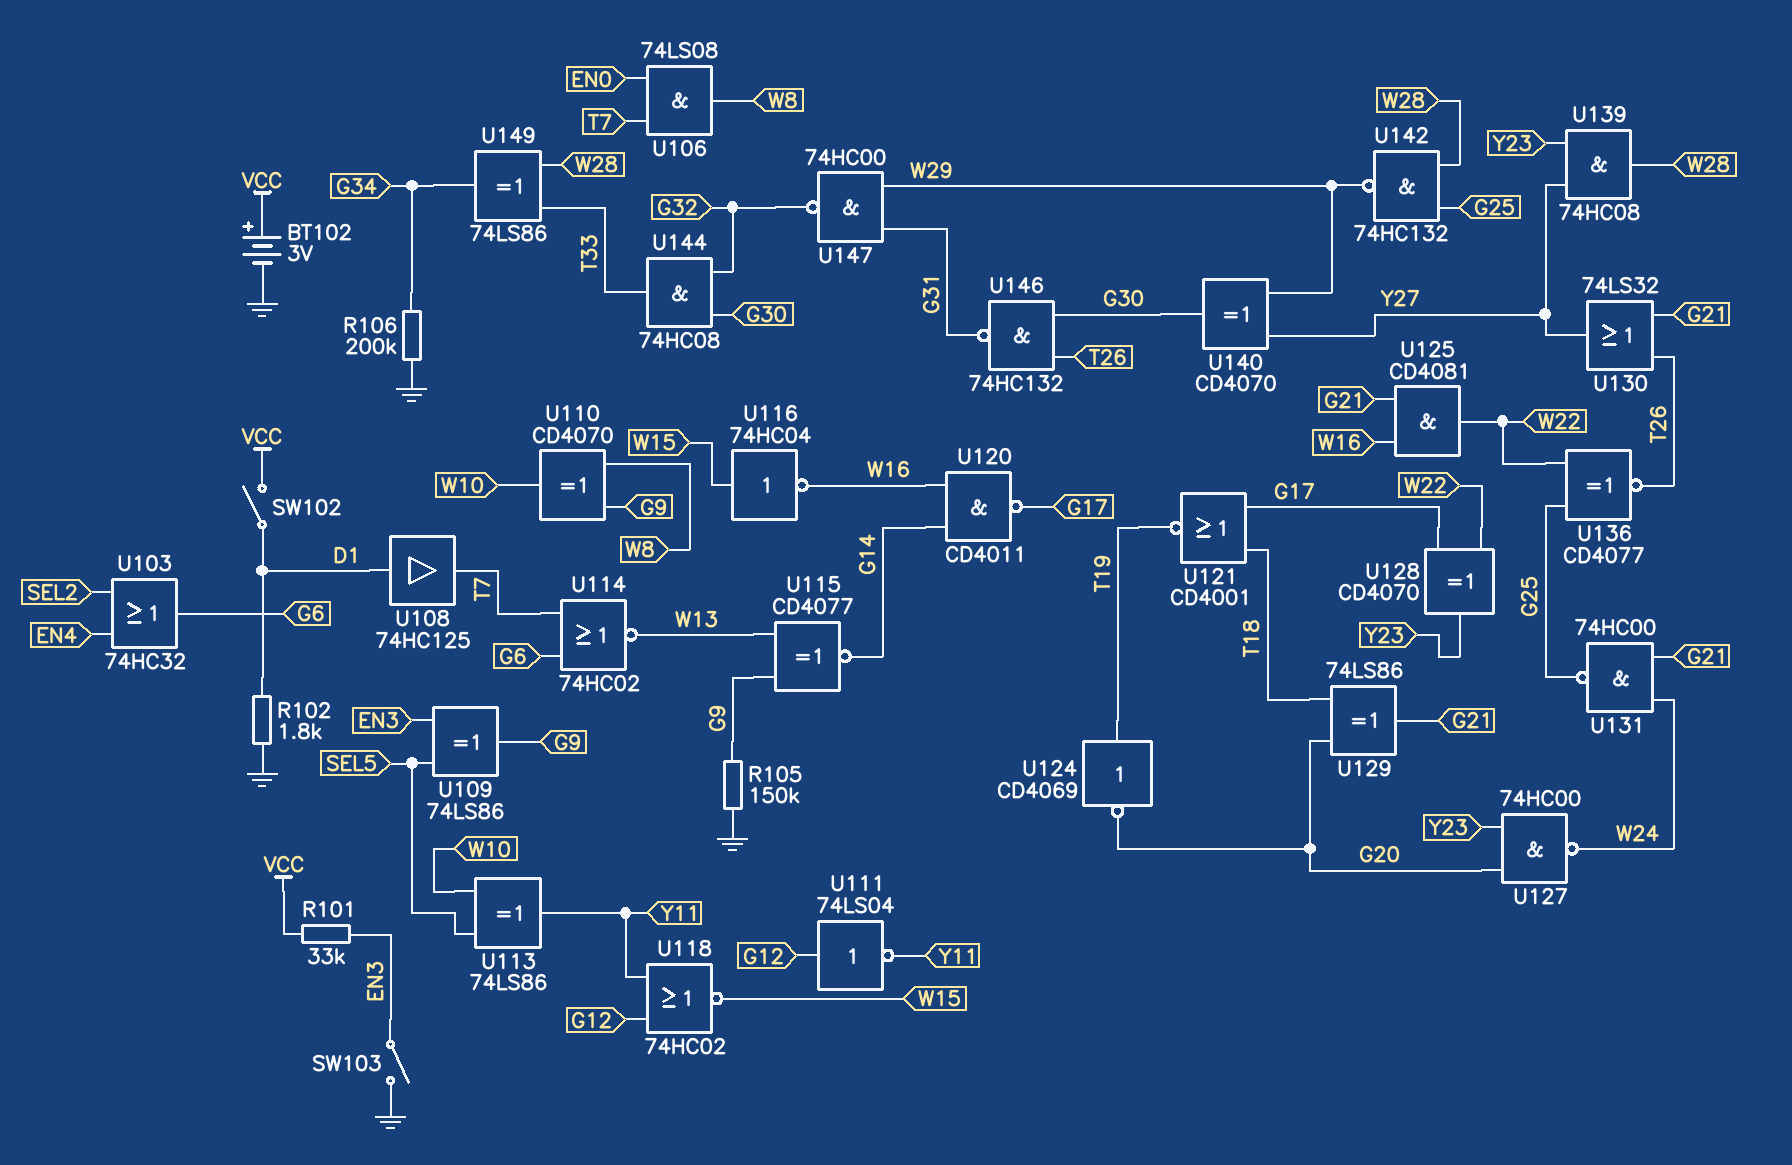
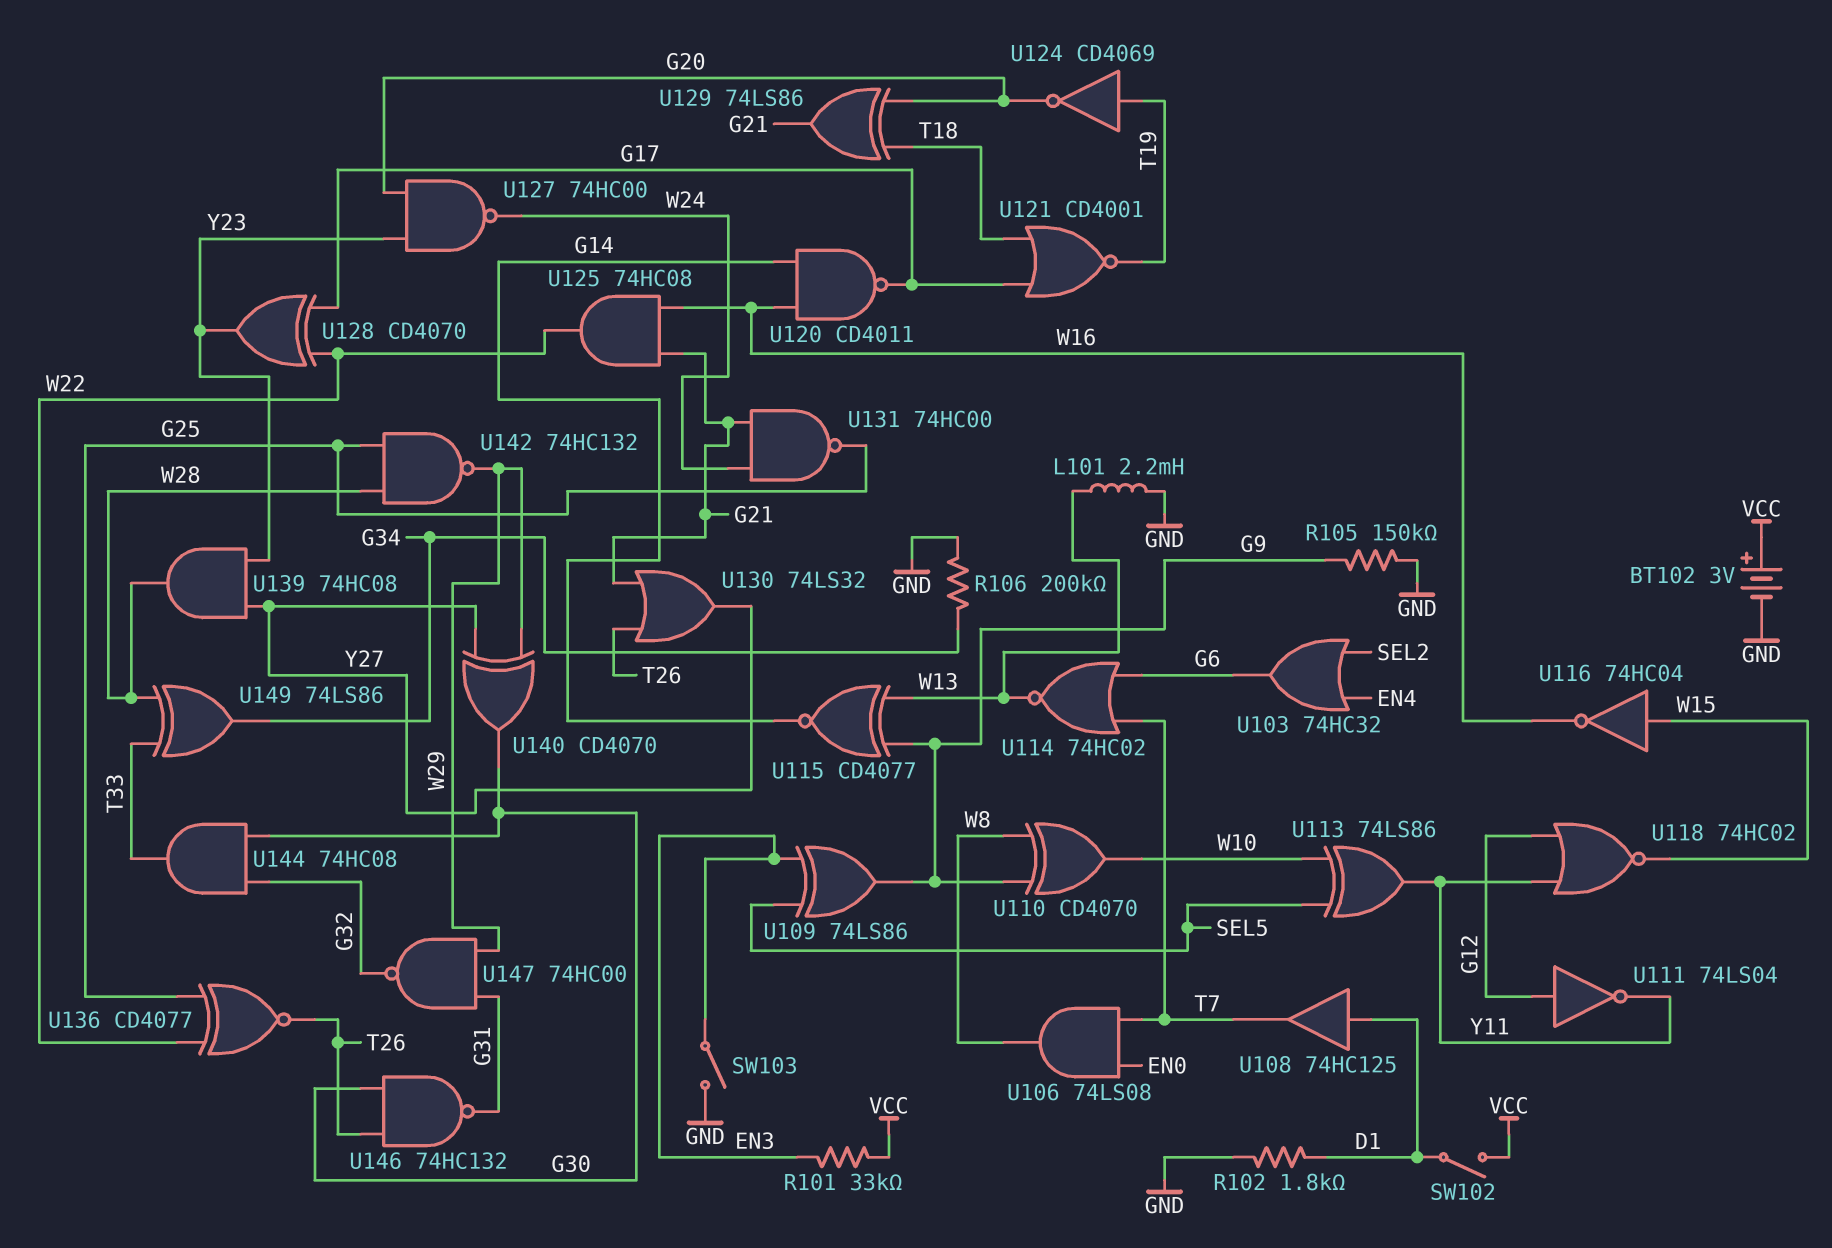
L101: none -> 2.2mH (GND, W13)
U125: AND CD4081 (in G21, in W16, out W22) -> AND 74HC08 (in G21, in W16, out W22)

